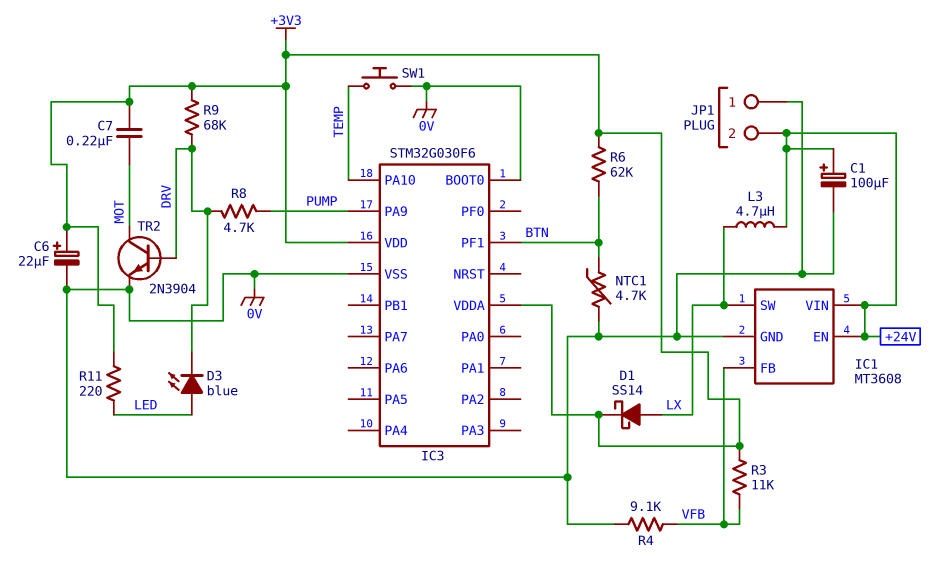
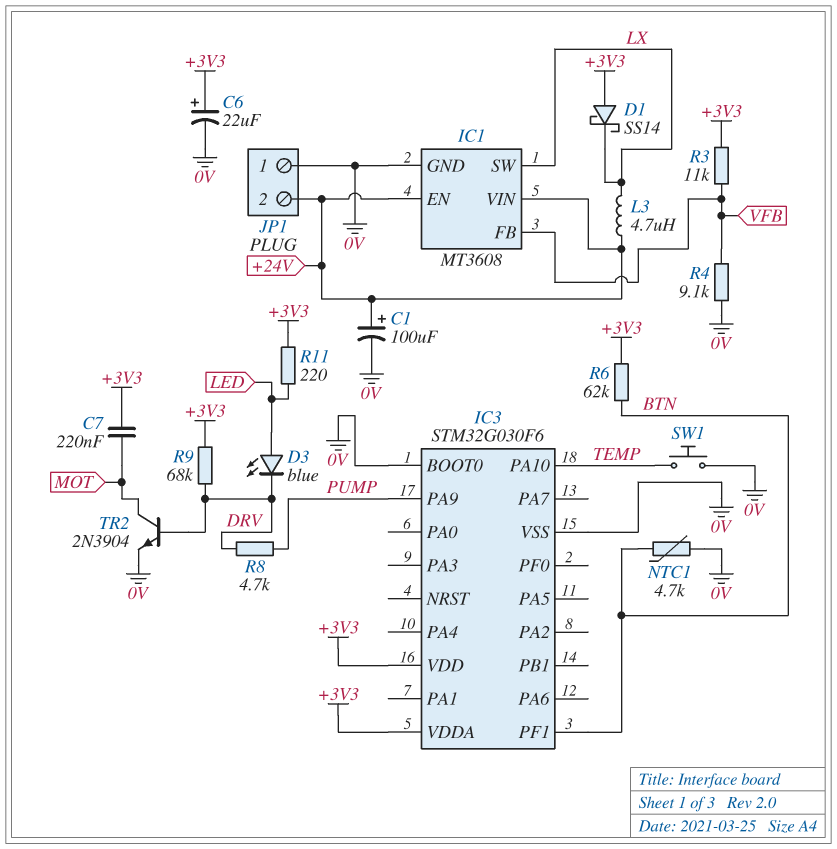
D1: schottky SS14 (A LX, K +3V3) -> schottky SS14 (A +3V3, K LX)

